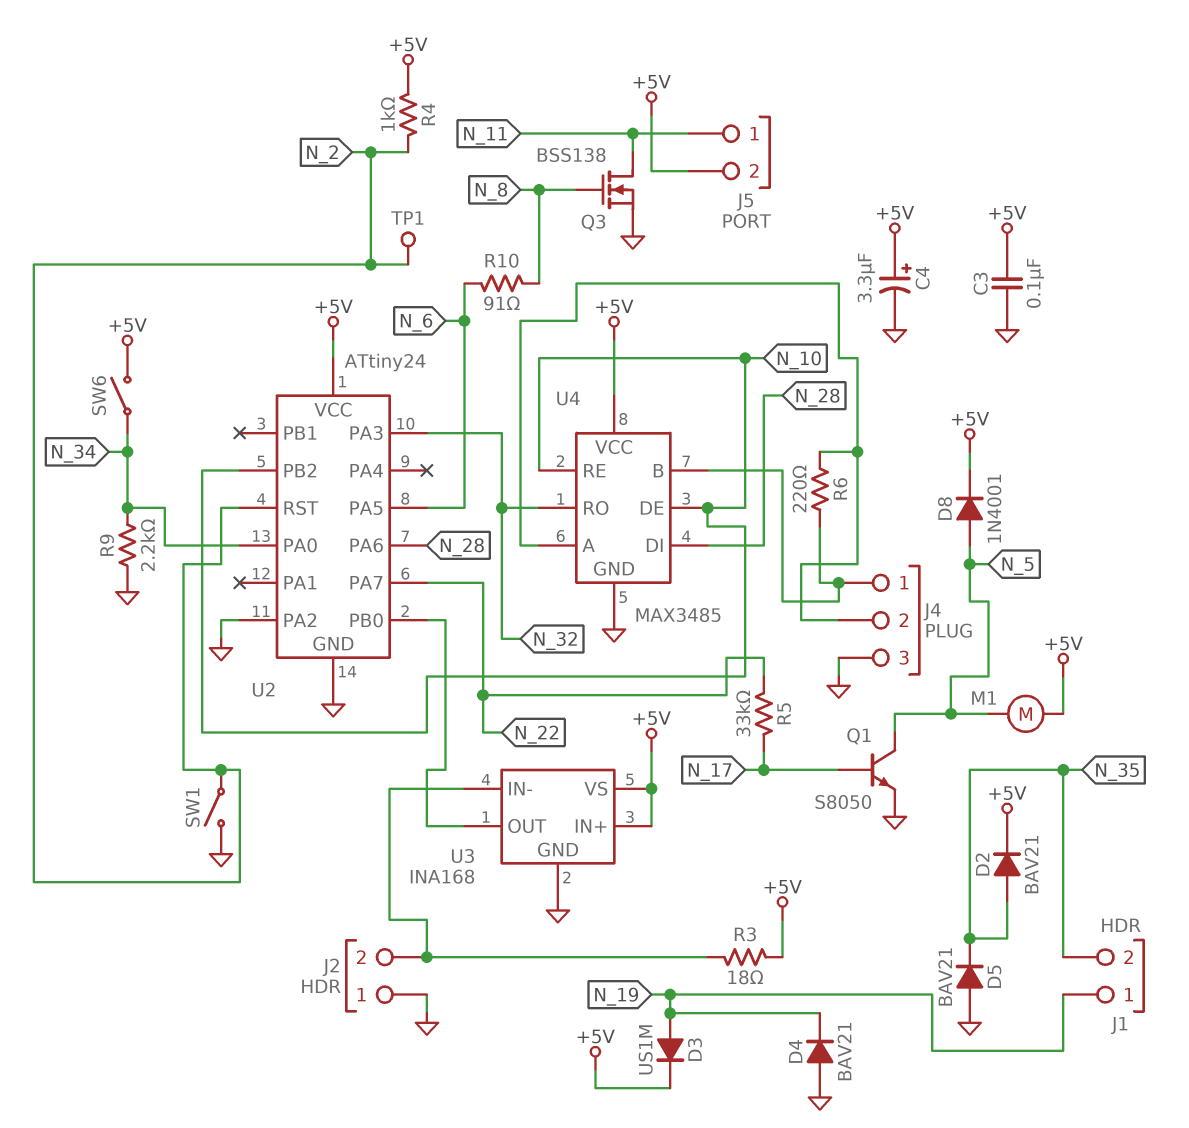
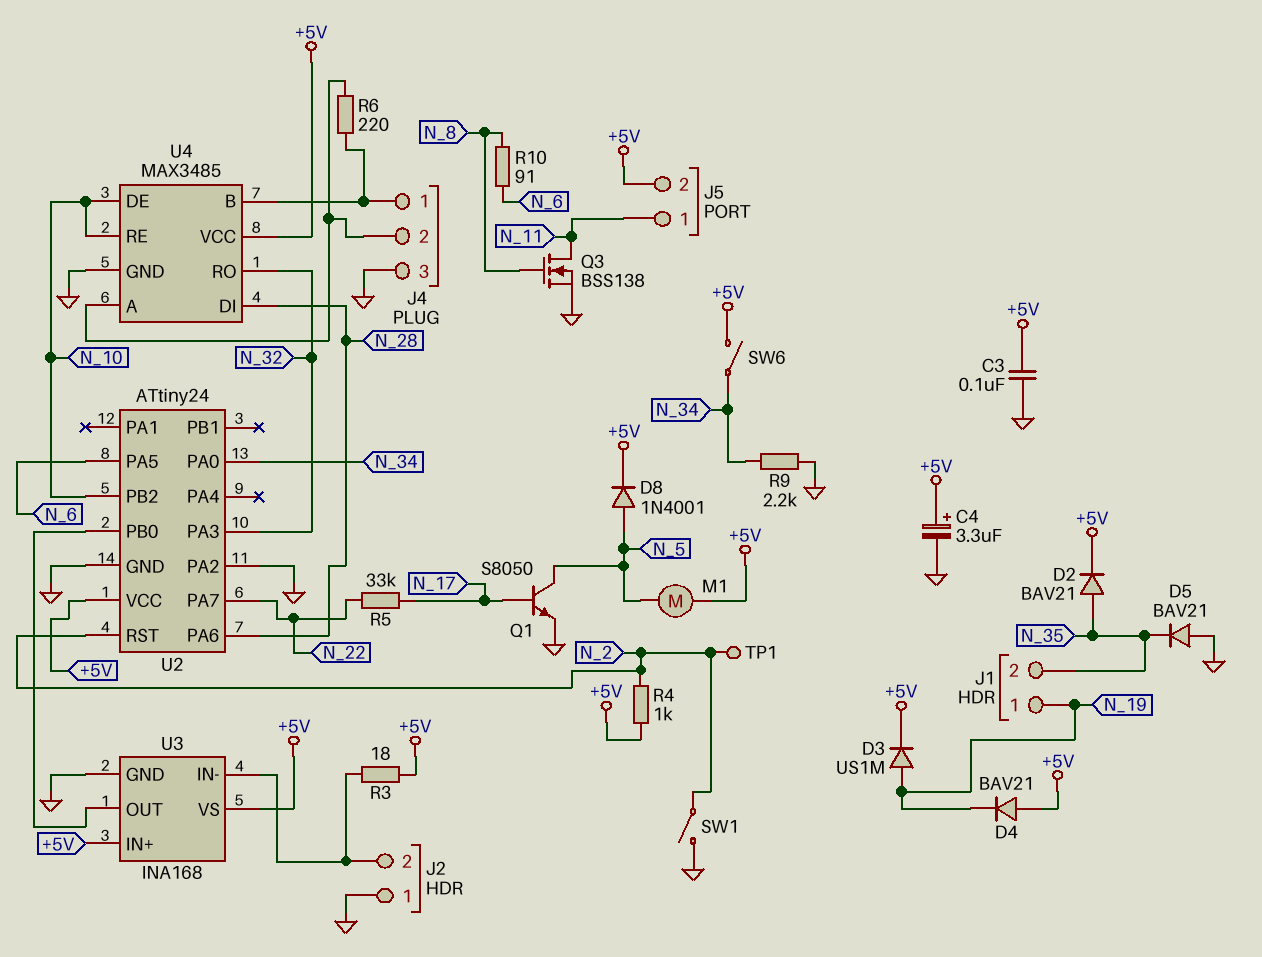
D4: diode BAV21 (A GND, K N_19) -> diode BAV21 (A +5V, K N_19)

